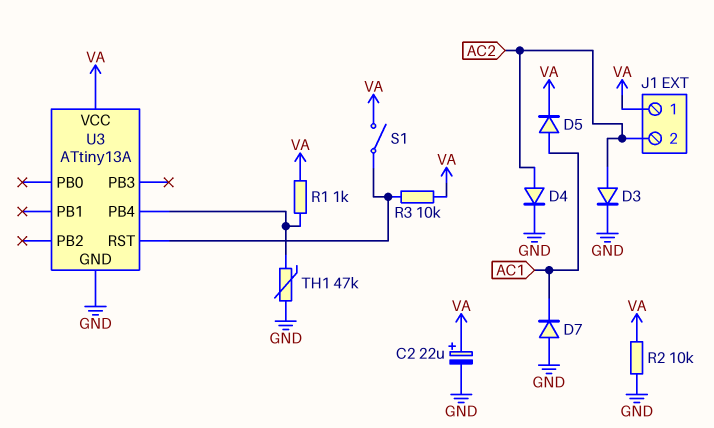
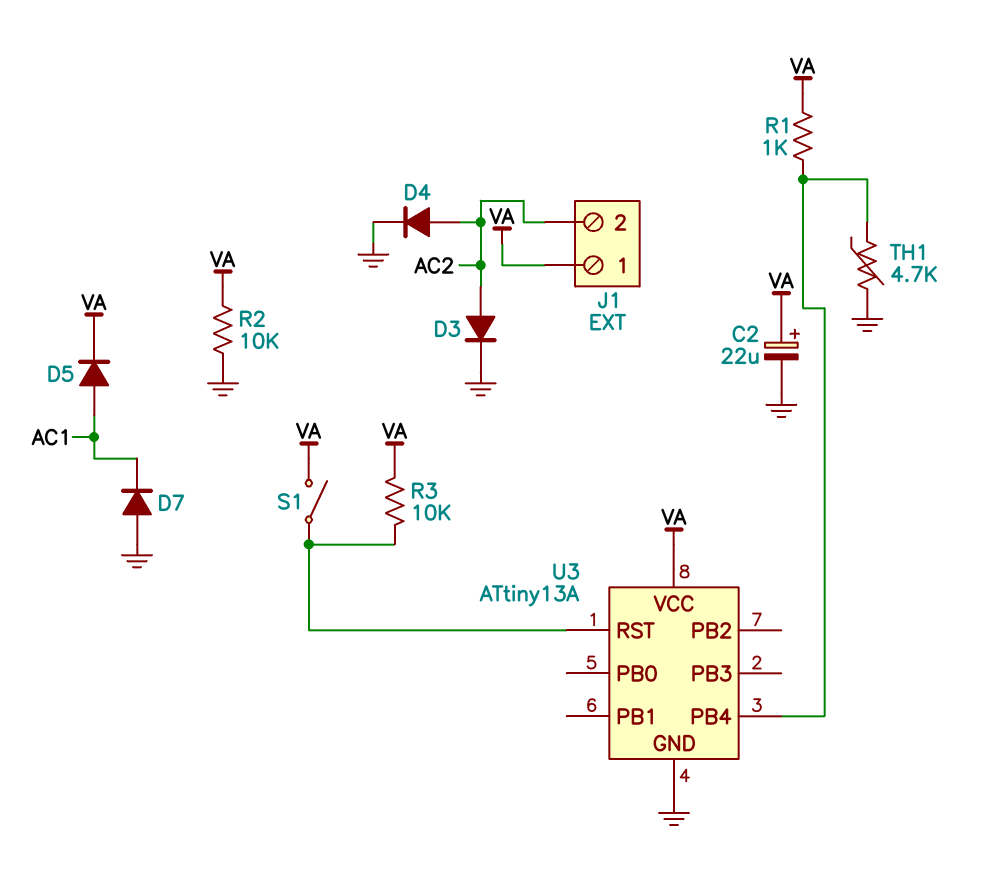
TH1: 47k (GND, U3/PB4) -> 4.7k (GND, U3/PB4)

